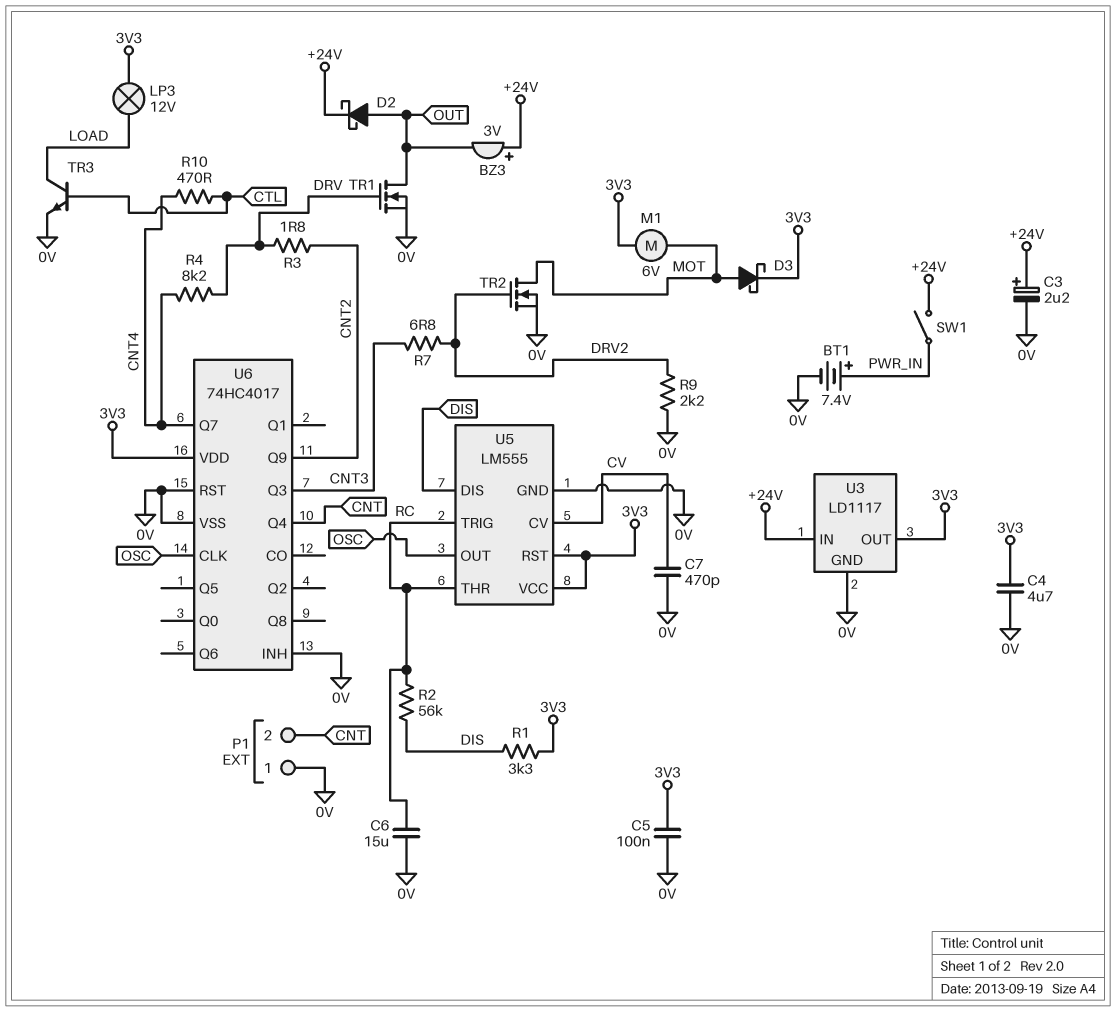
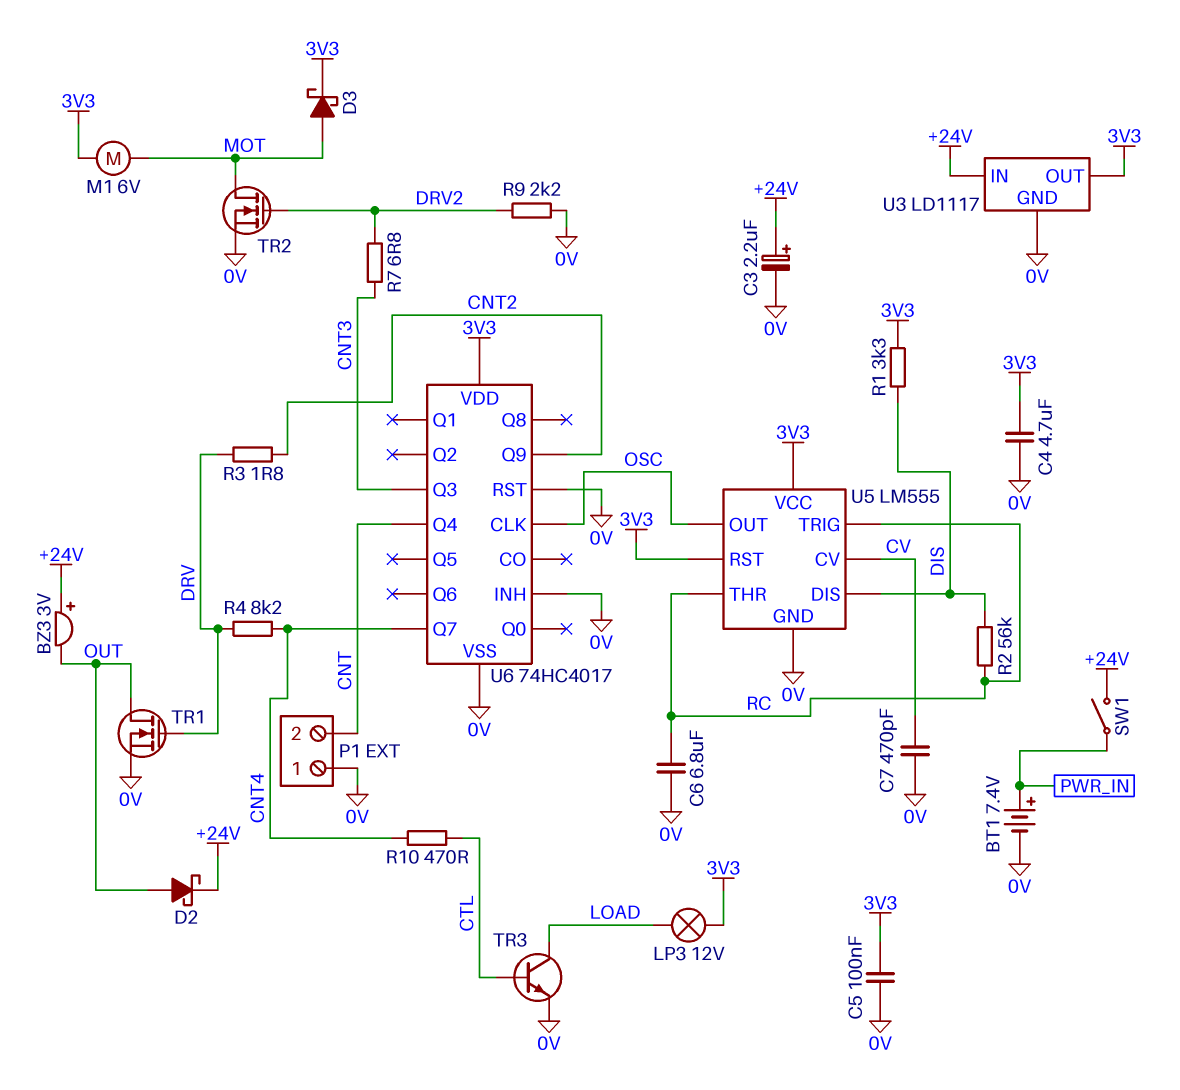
C6: 15uF (0V, RC) -> 6.8uF (0V, RC)

